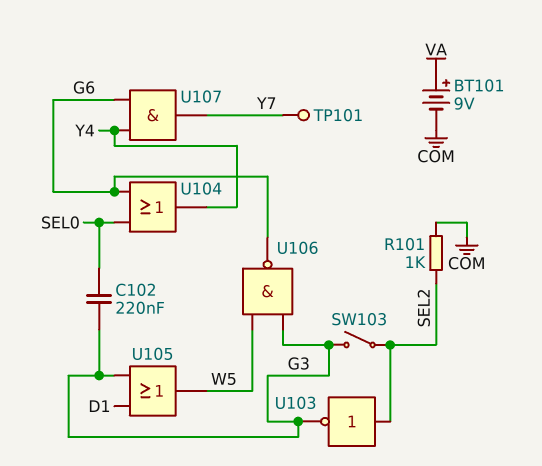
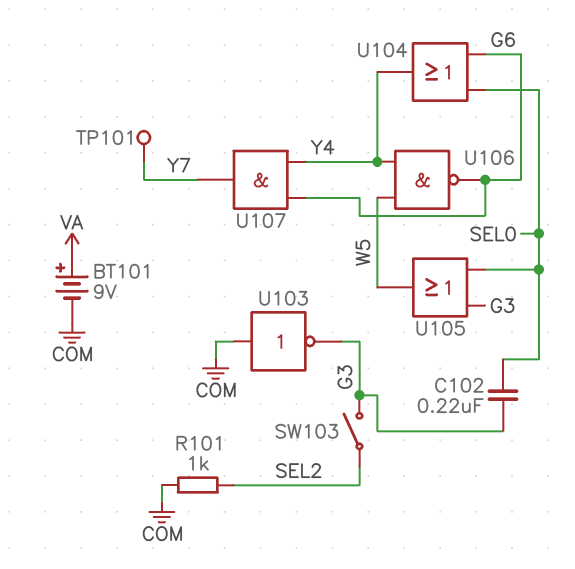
U103: NOT (in SEL2, out G3) -> NOT (in COM, out G3)
U105: OR (in D1, in G3, out W5) -> OR (in G3, in SEL0, out W5)
U106: NAND (in G3, in W5, out G6) -> NAND (in W5, in Y4, out G6)

